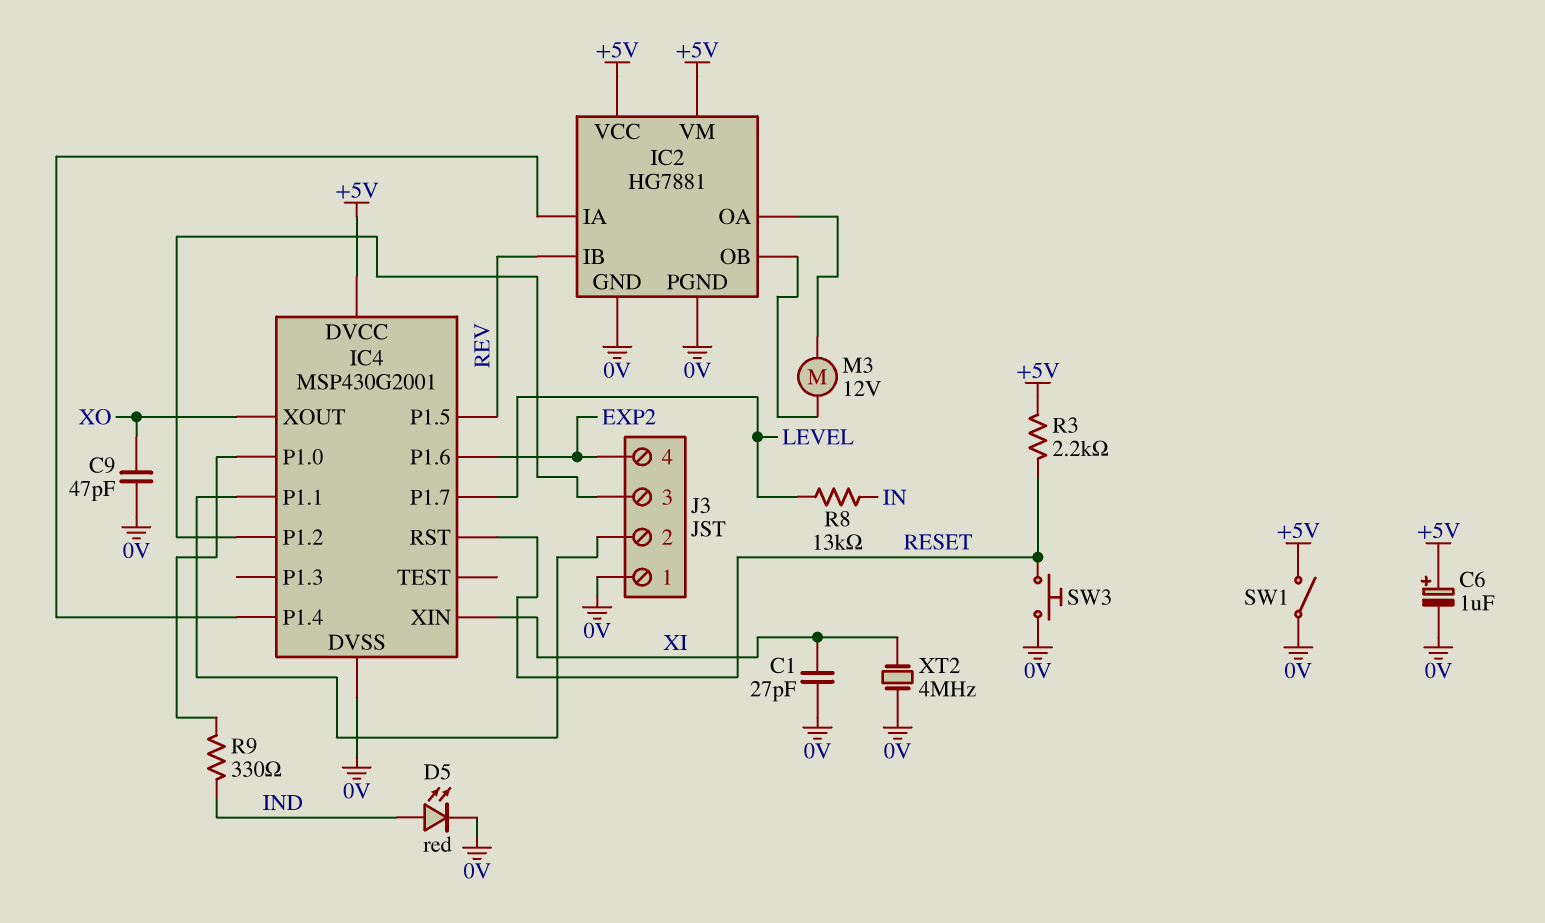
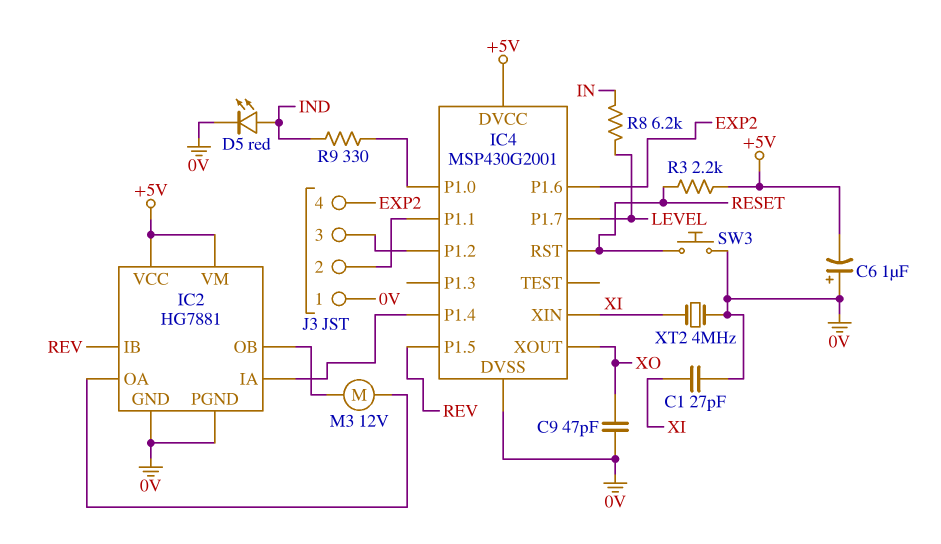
C6: 1uF (plus +5V, minus 0V) -> 1uF (plus 0V, minus +5V)
R8: 13k (IN, LEVEL) -> 6.2k (IN, LEVEL)
SW1: switch (+5V, 0V) -> none

